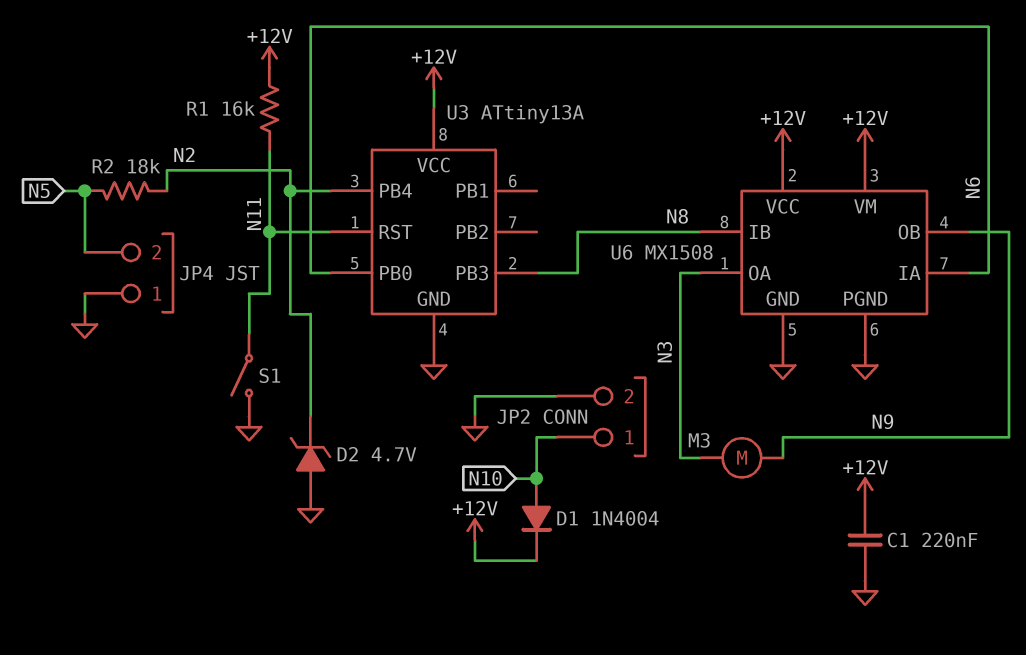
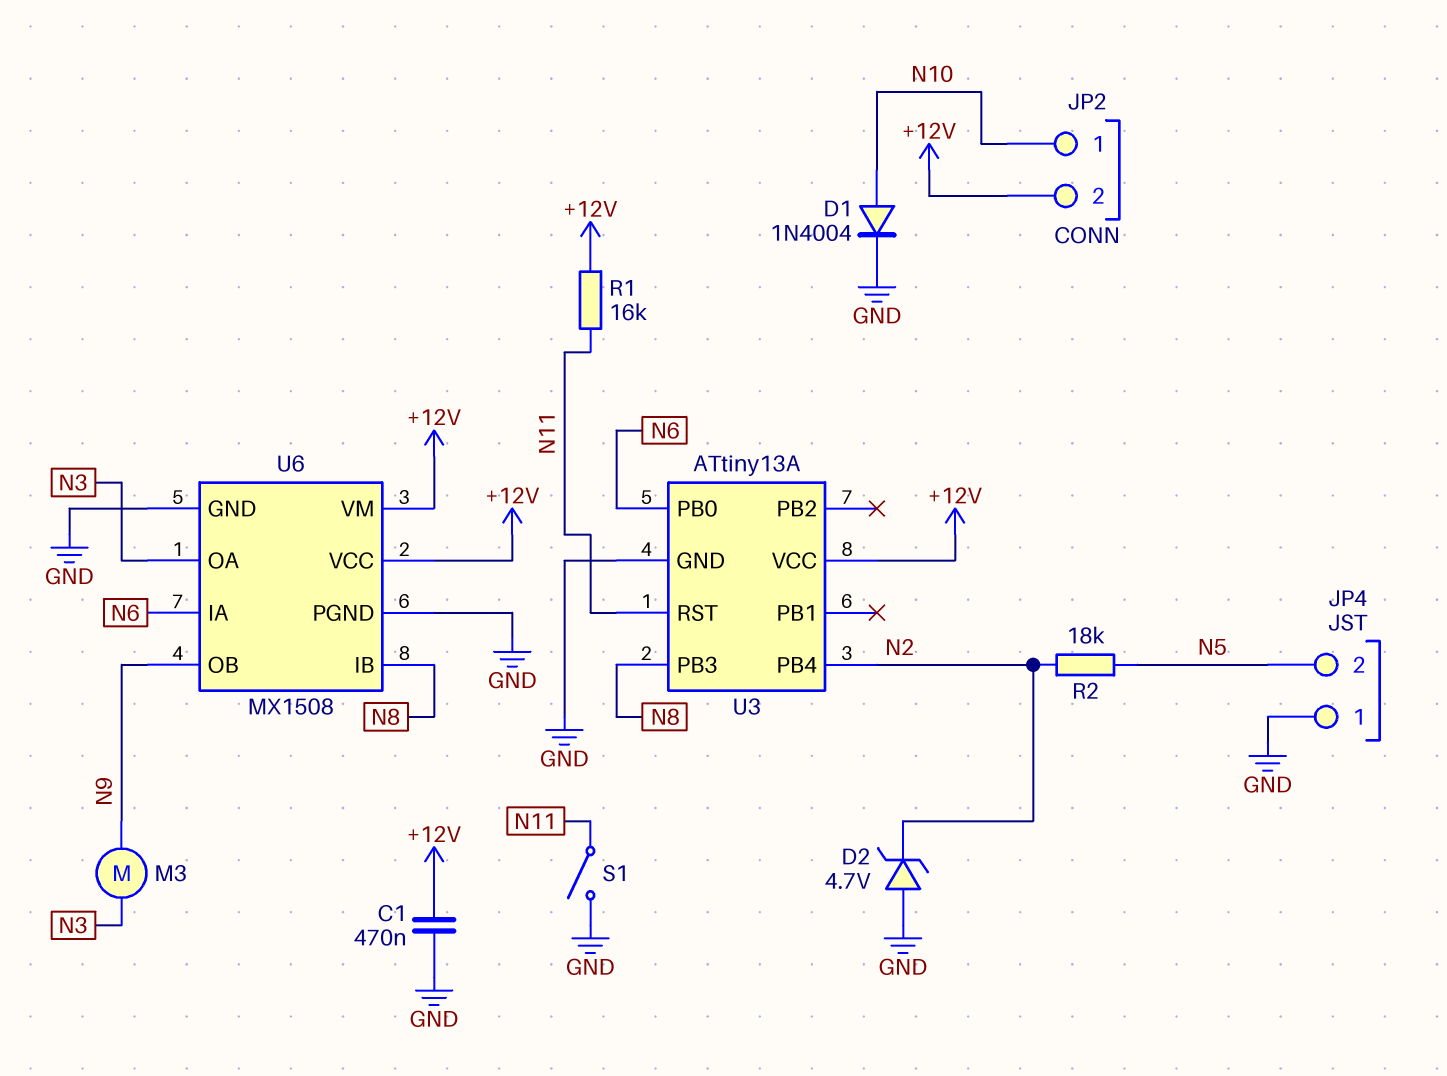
C1: 220nF (+12V, GND) -> 470nF (+12V, GND)
D1: diode 1N4004 (A N10, K +12V) -> diode 1N4004 (A N10, K GND)
JP2 pin 2: GND -> +12V

